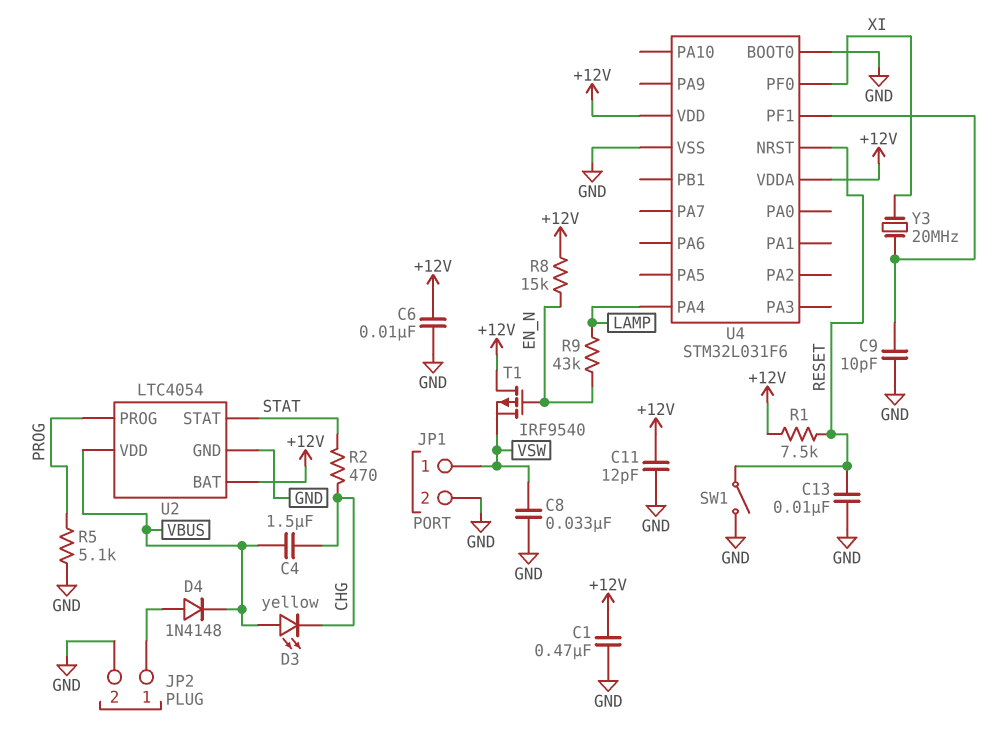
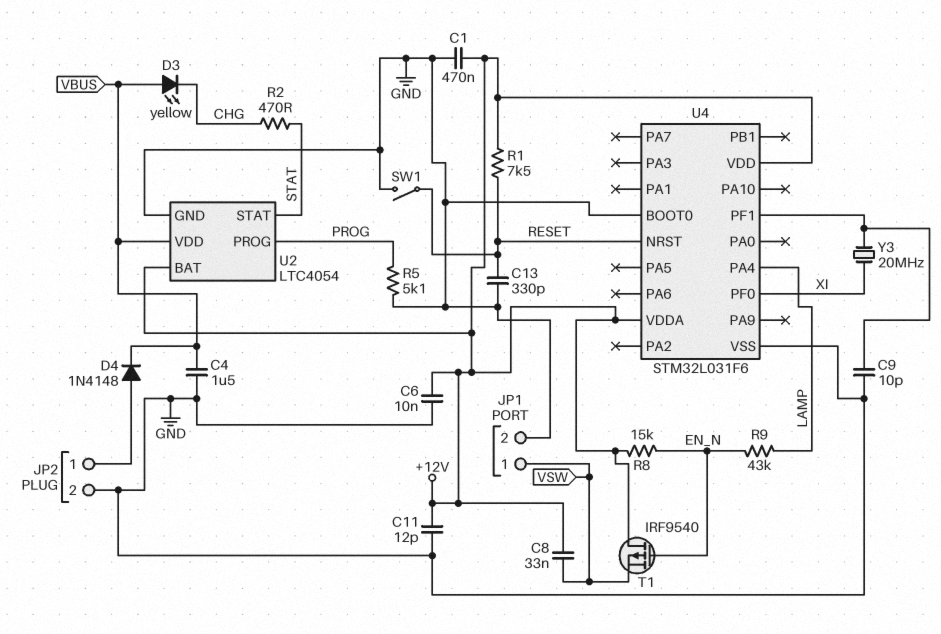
C4: 1.5uF (CHG, VBUS) -> 1.5uF (GND, VBUS)
C8: 33nF (GND, VSW) -> 33nF (+12V, VSW)
C13: 10nF (GND, RESET) -> 330pF (GND, RESET)

